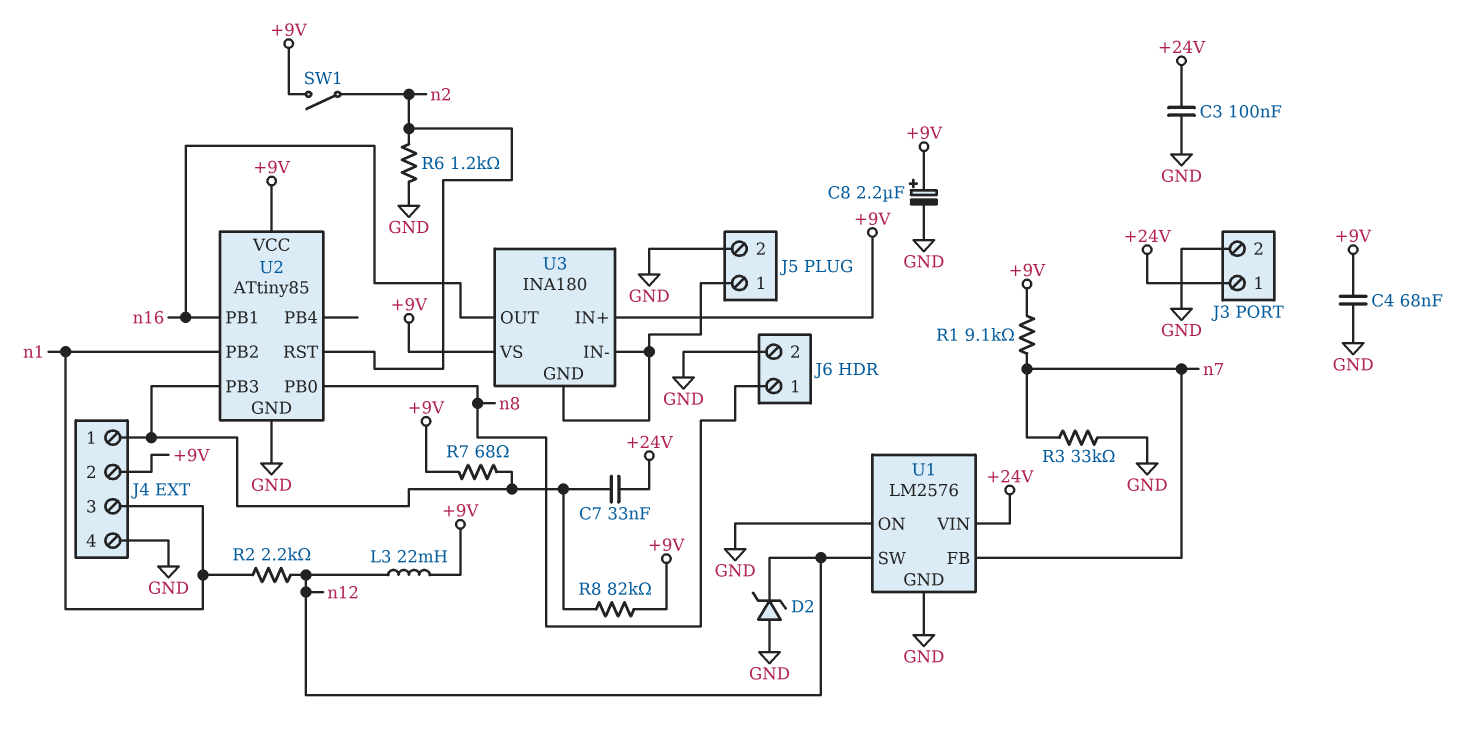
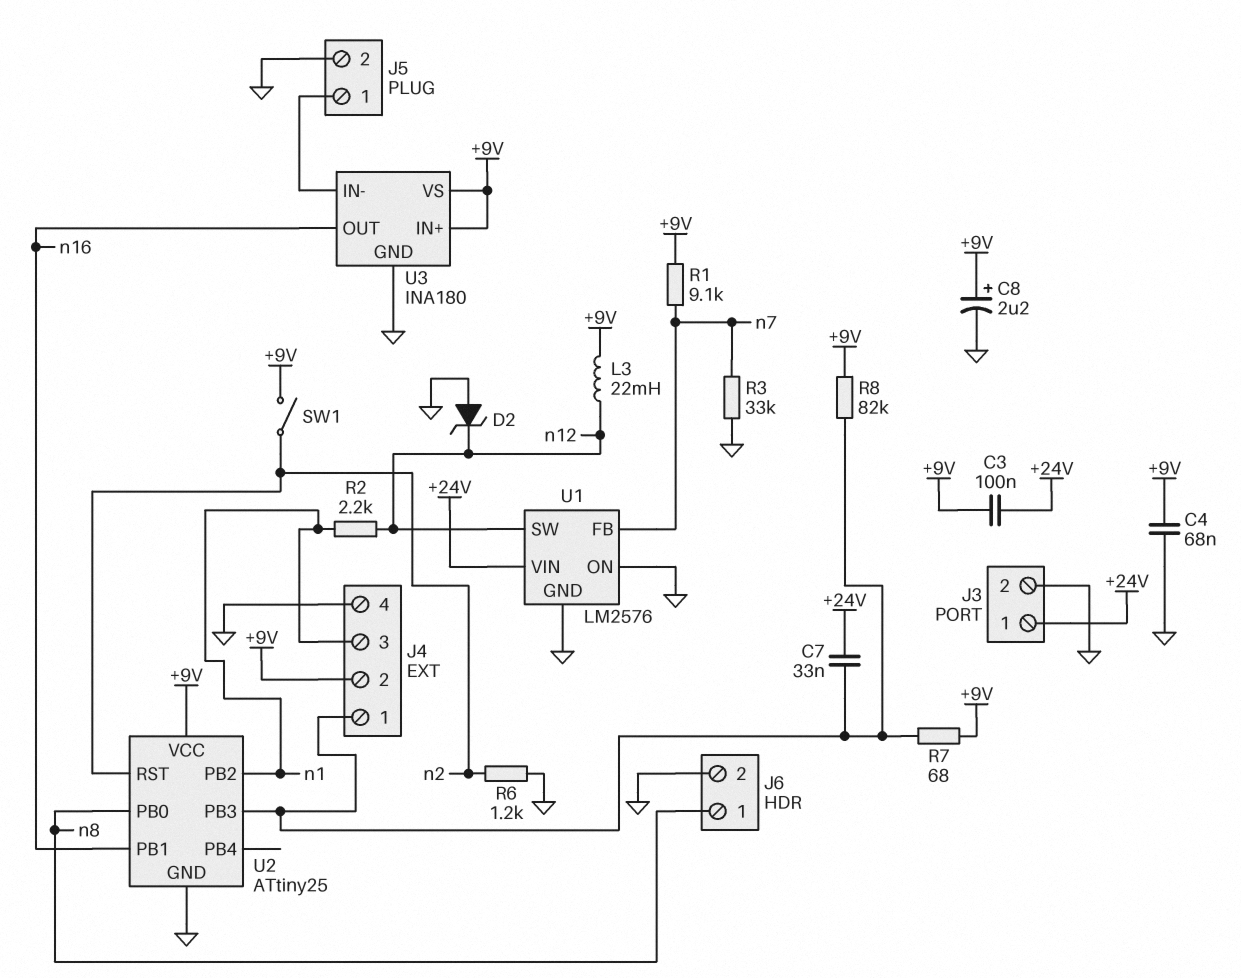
C3: 100nF (+24V, GND) -> 100nF (+9V, +24V)
U2: ATtiny85 -> ATtiny25
U3 pin GND: J5/1 -> GND

